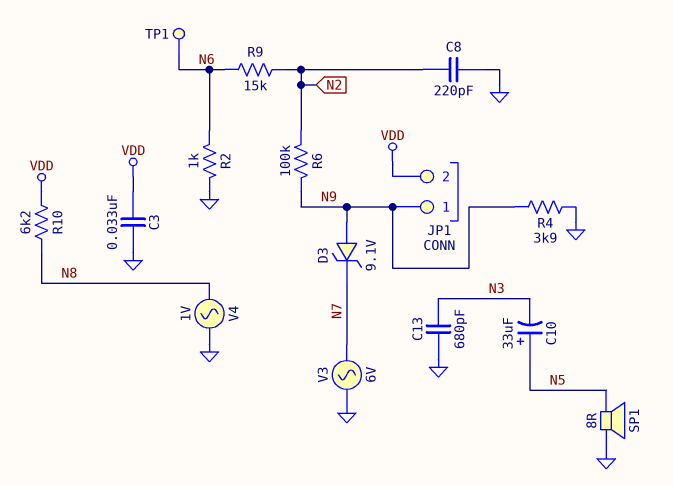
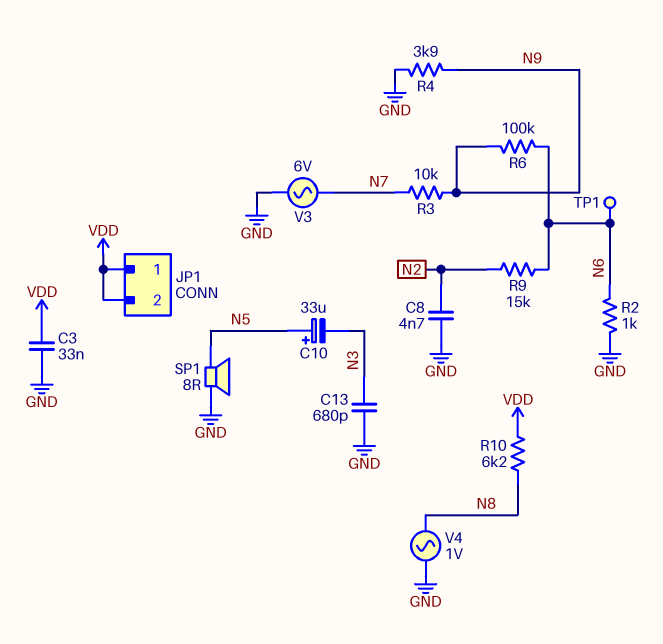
C8: 220pF (GND, N2) -> 4.7nF (GND, N2)
D3: zener 9.1V (A N9, K N7) -> none
JP1 pin 1: N9 -> VDD
R3: none -> 10k (N7, N9)
R6: 100k (N2, N9) -> 100k (N6, N9)

